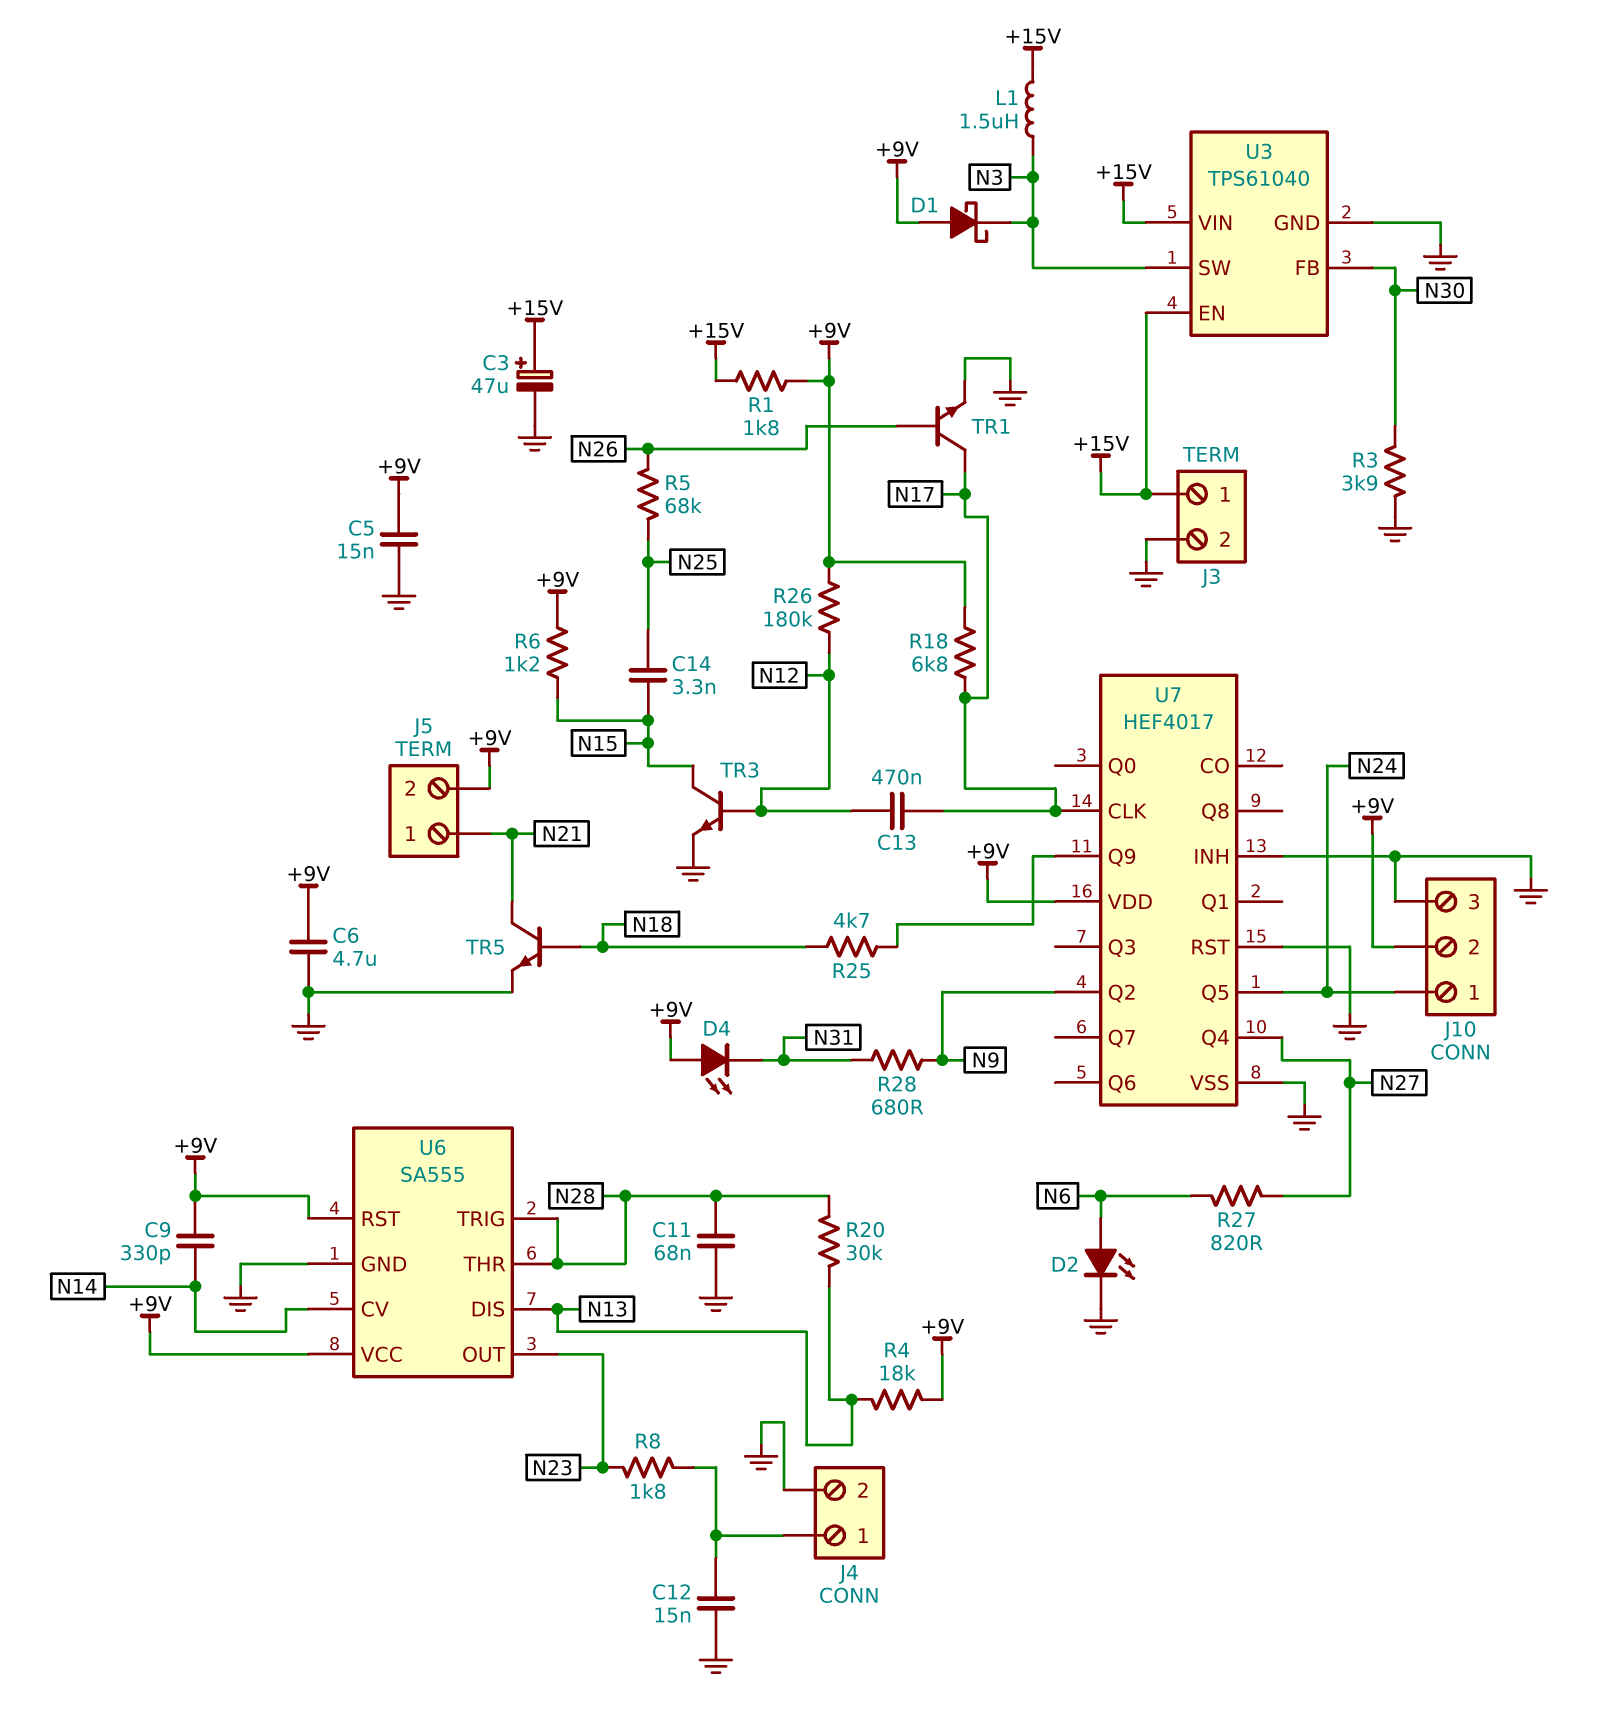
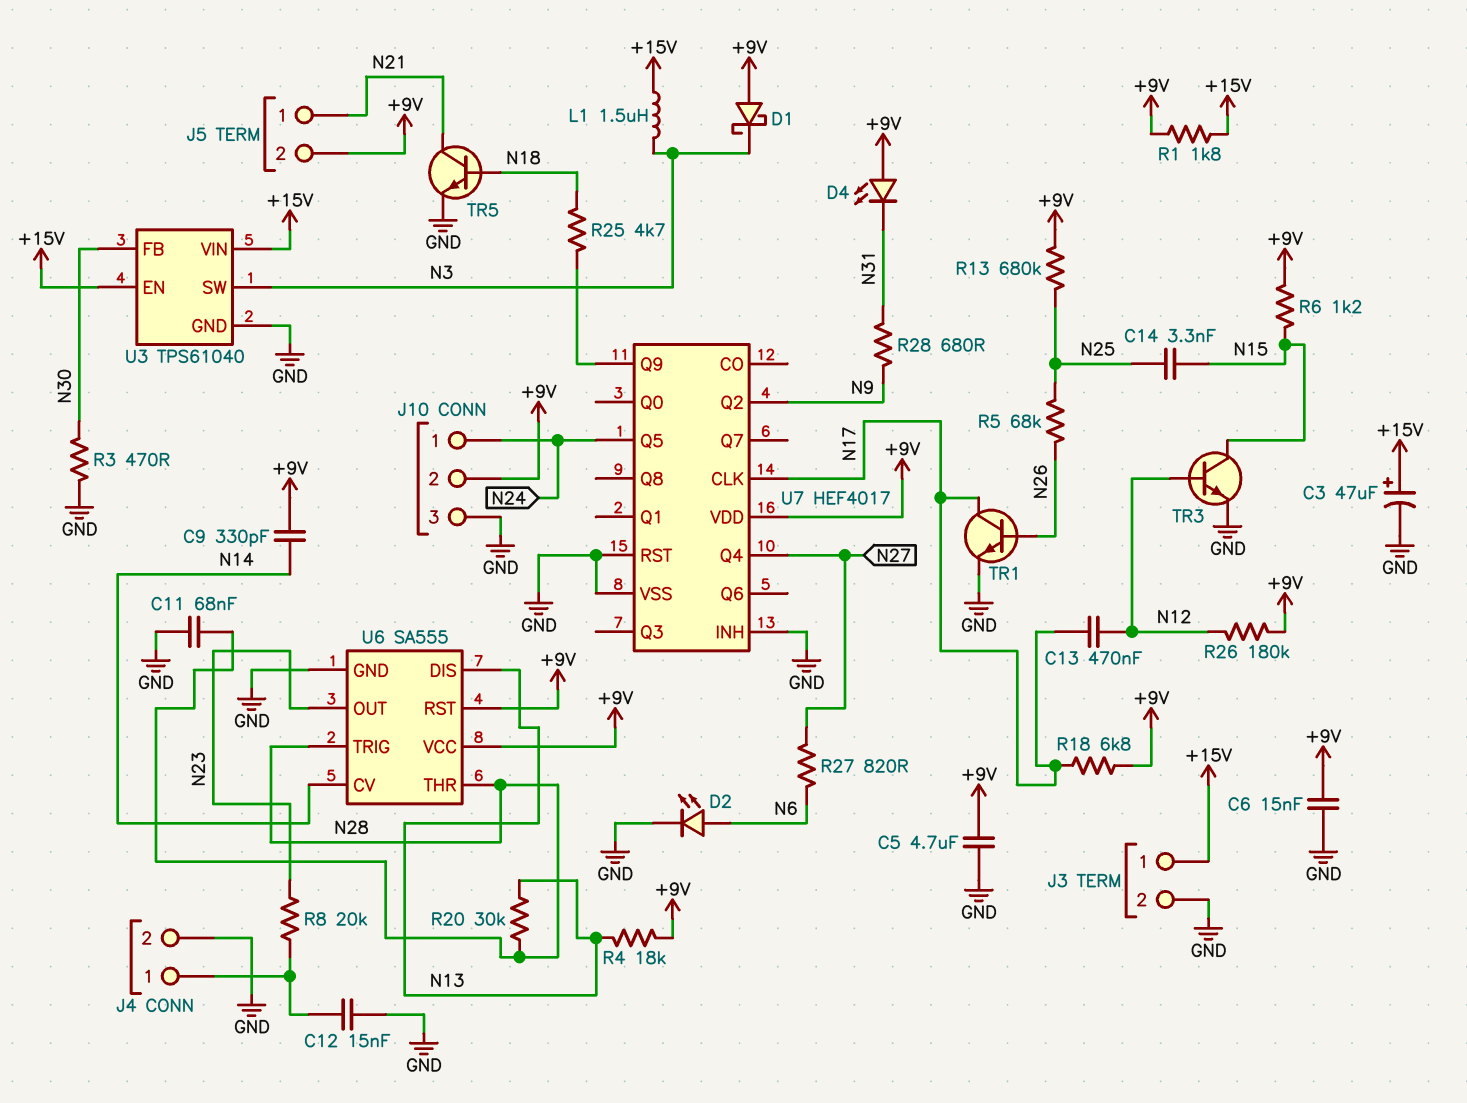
C5: 15nF (+9V, GND) -> 4.7uF (+9V, GND)
C6: 4.7uF (+9V, GND) -> 15nF (+9V, GND)
R3: 3.9k (GND, N30) -> 470 (GND, N30)
R8: 1.8k (J4/1, N23) -> 20k (J4/1, N23)
R13: none -> 680k (+9V, N25)

